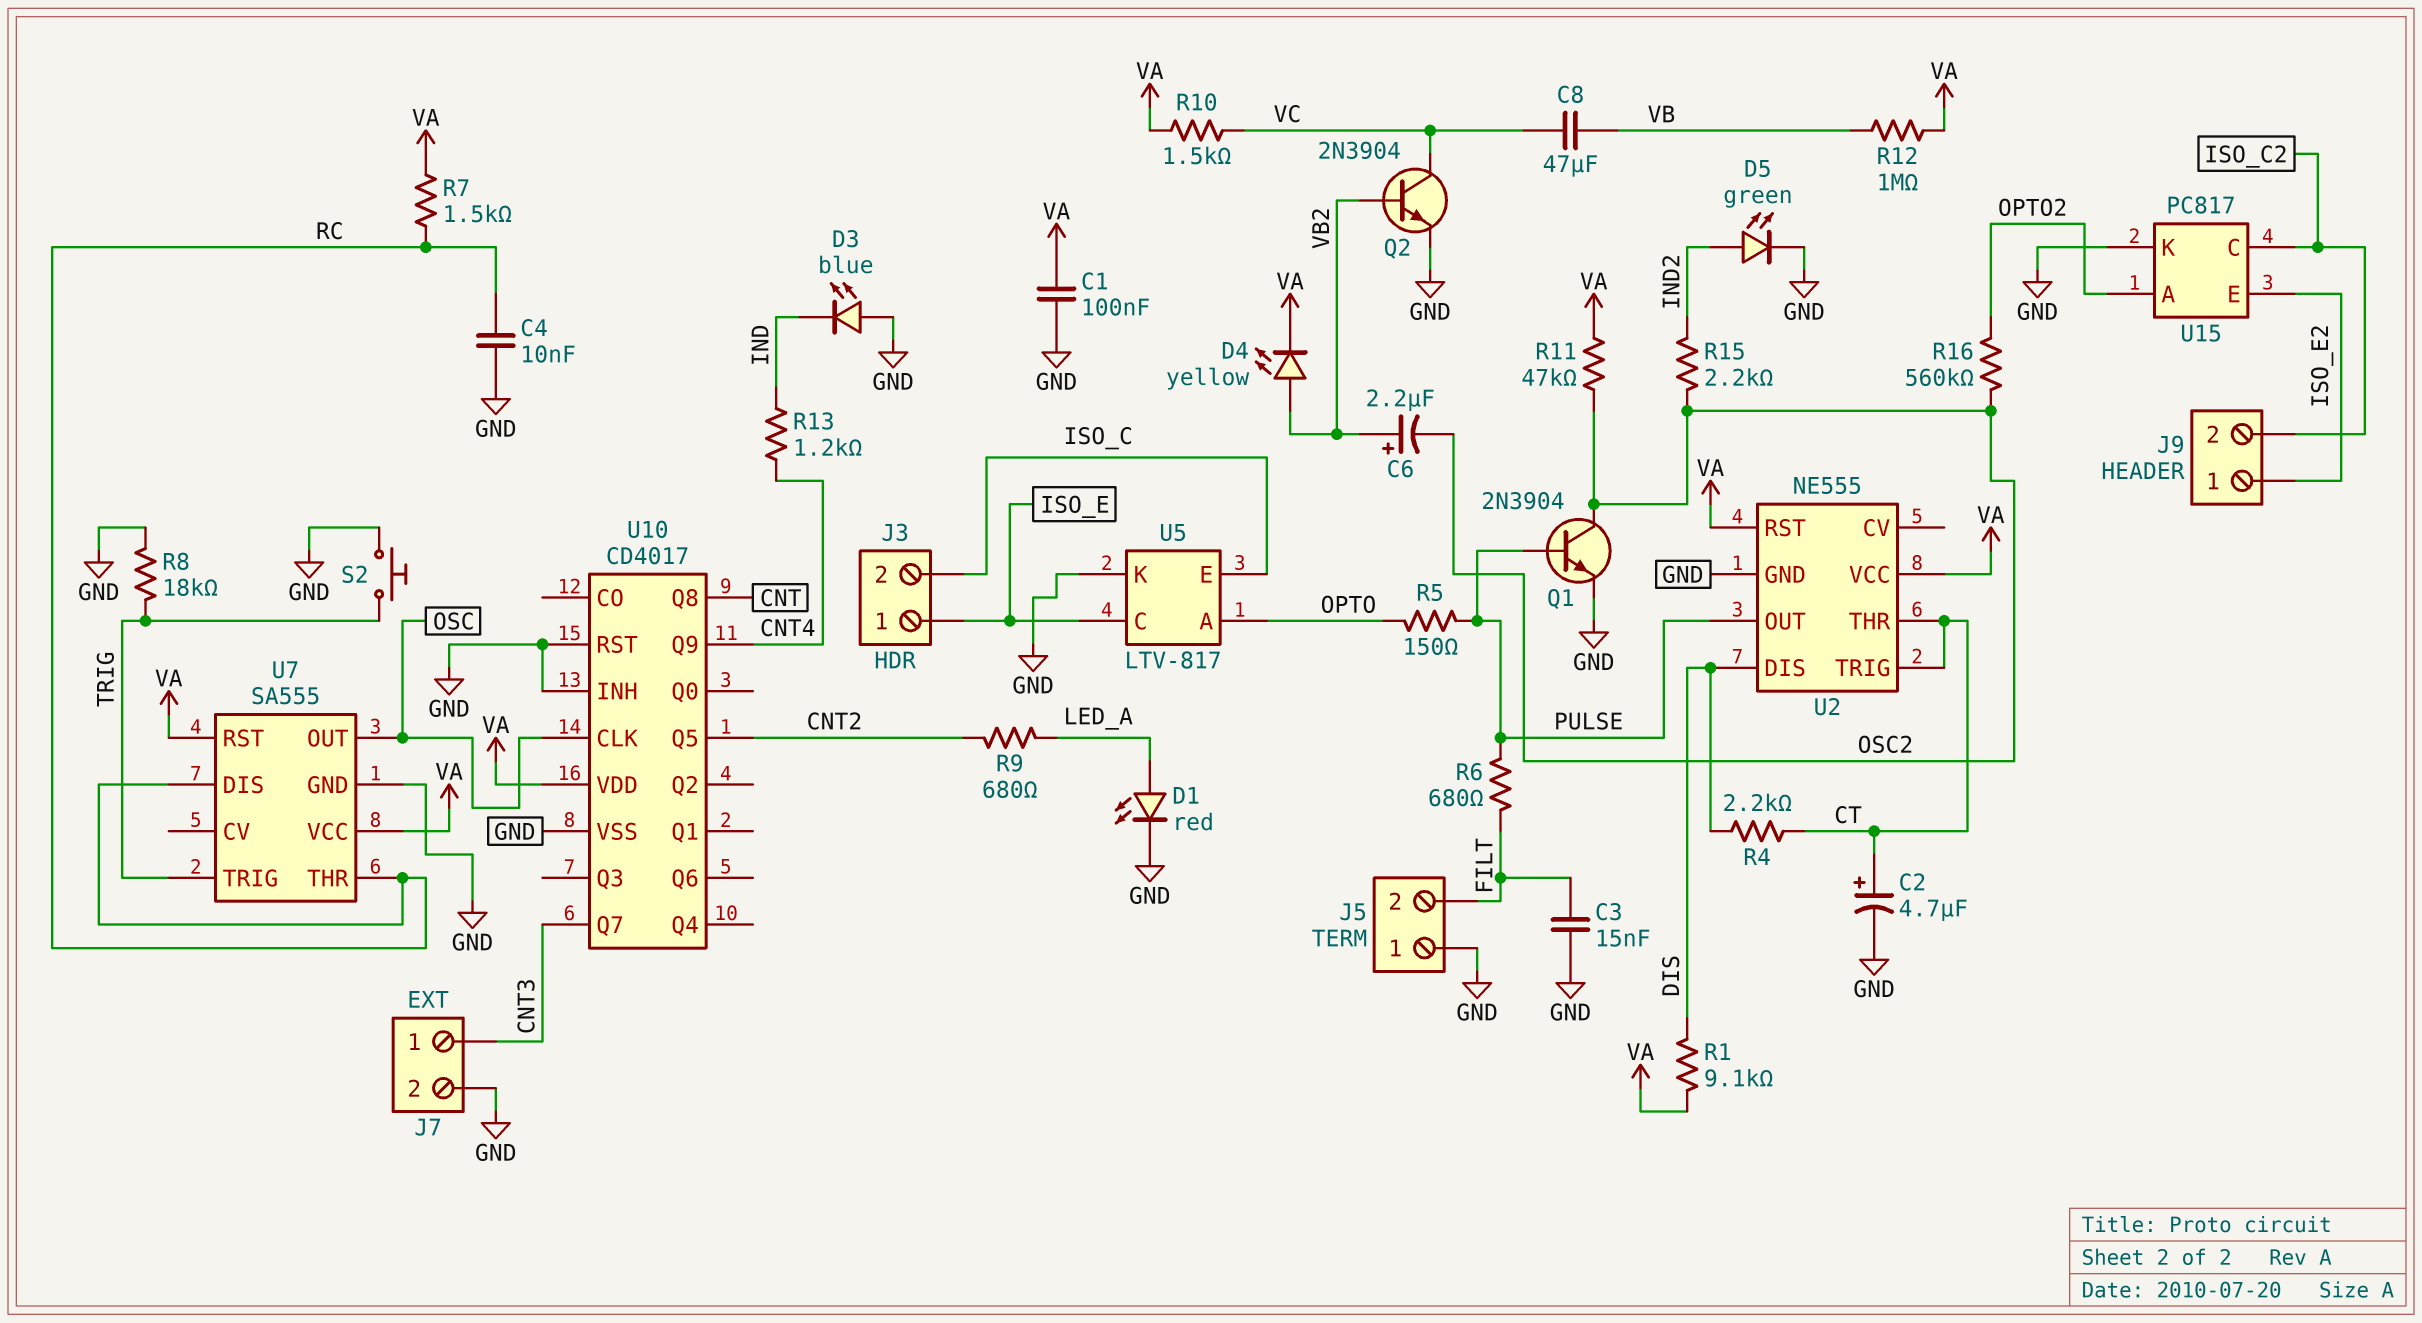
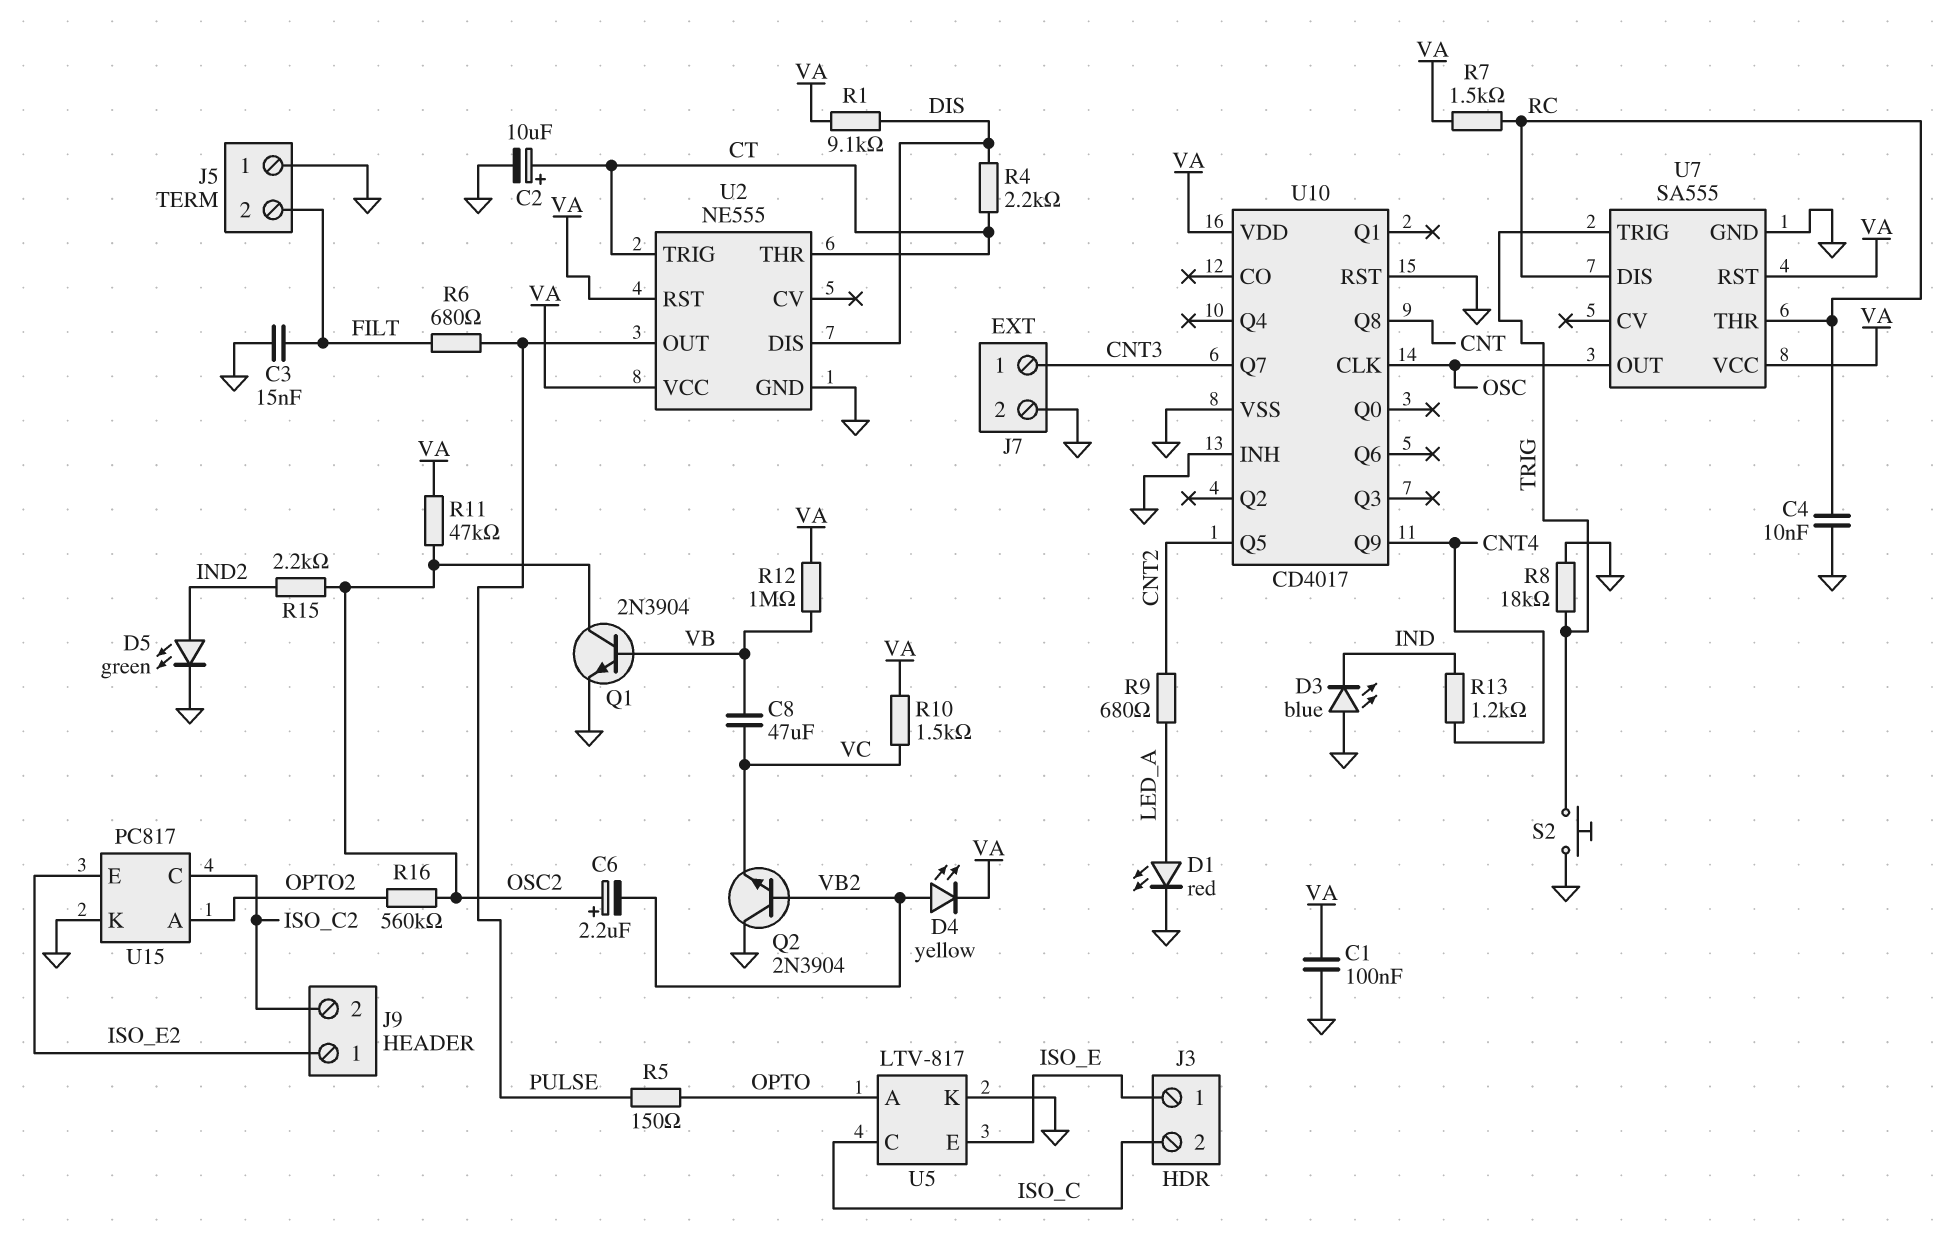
C2: 4.7uF (plus CT, minus GND) -> 10uF (plus CT, minus GND)
C6: 2.2uF (plus VB2, minus OSC2) -> 2.2uF (plus OSC2, minus VB2)
Q1: NPN 2N3904 (B PULSE, C OSC2, E GND) -> NPN 2N3904 (B VB, C OSC2, E GND)
Q2: NPN 2N3904 (B VB2, C VC, E GND) -> NPN 2N3904 (B VB2, C GND, E VC)
U5 pin C: ISO_E -> ISO_C
U5 pin E: ISO_C -> ISO_E

